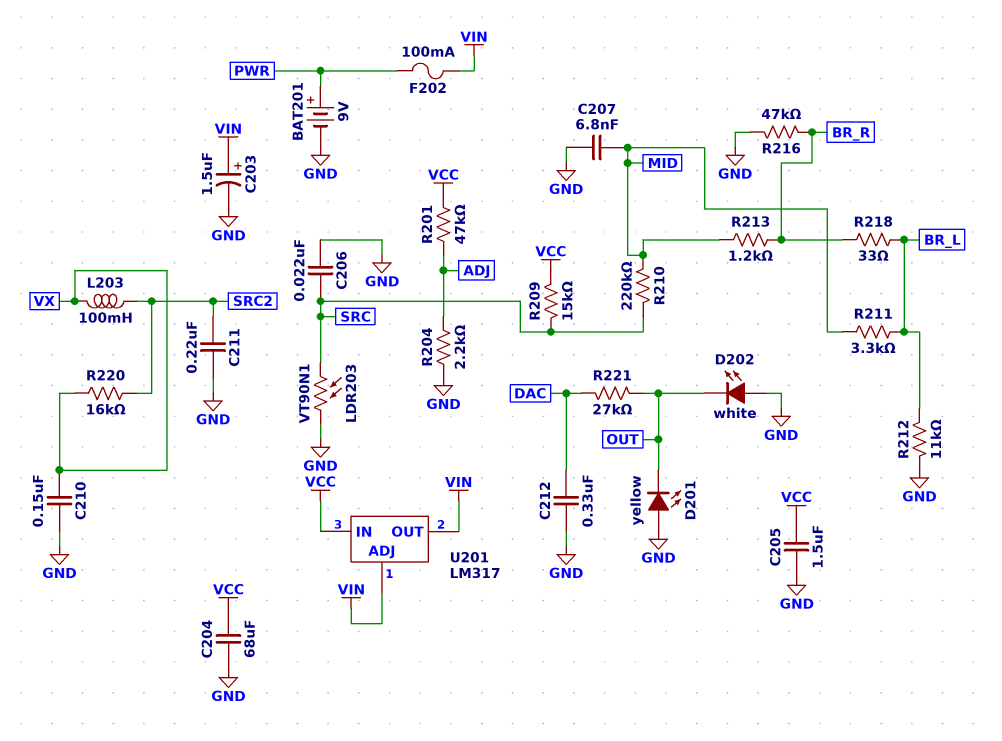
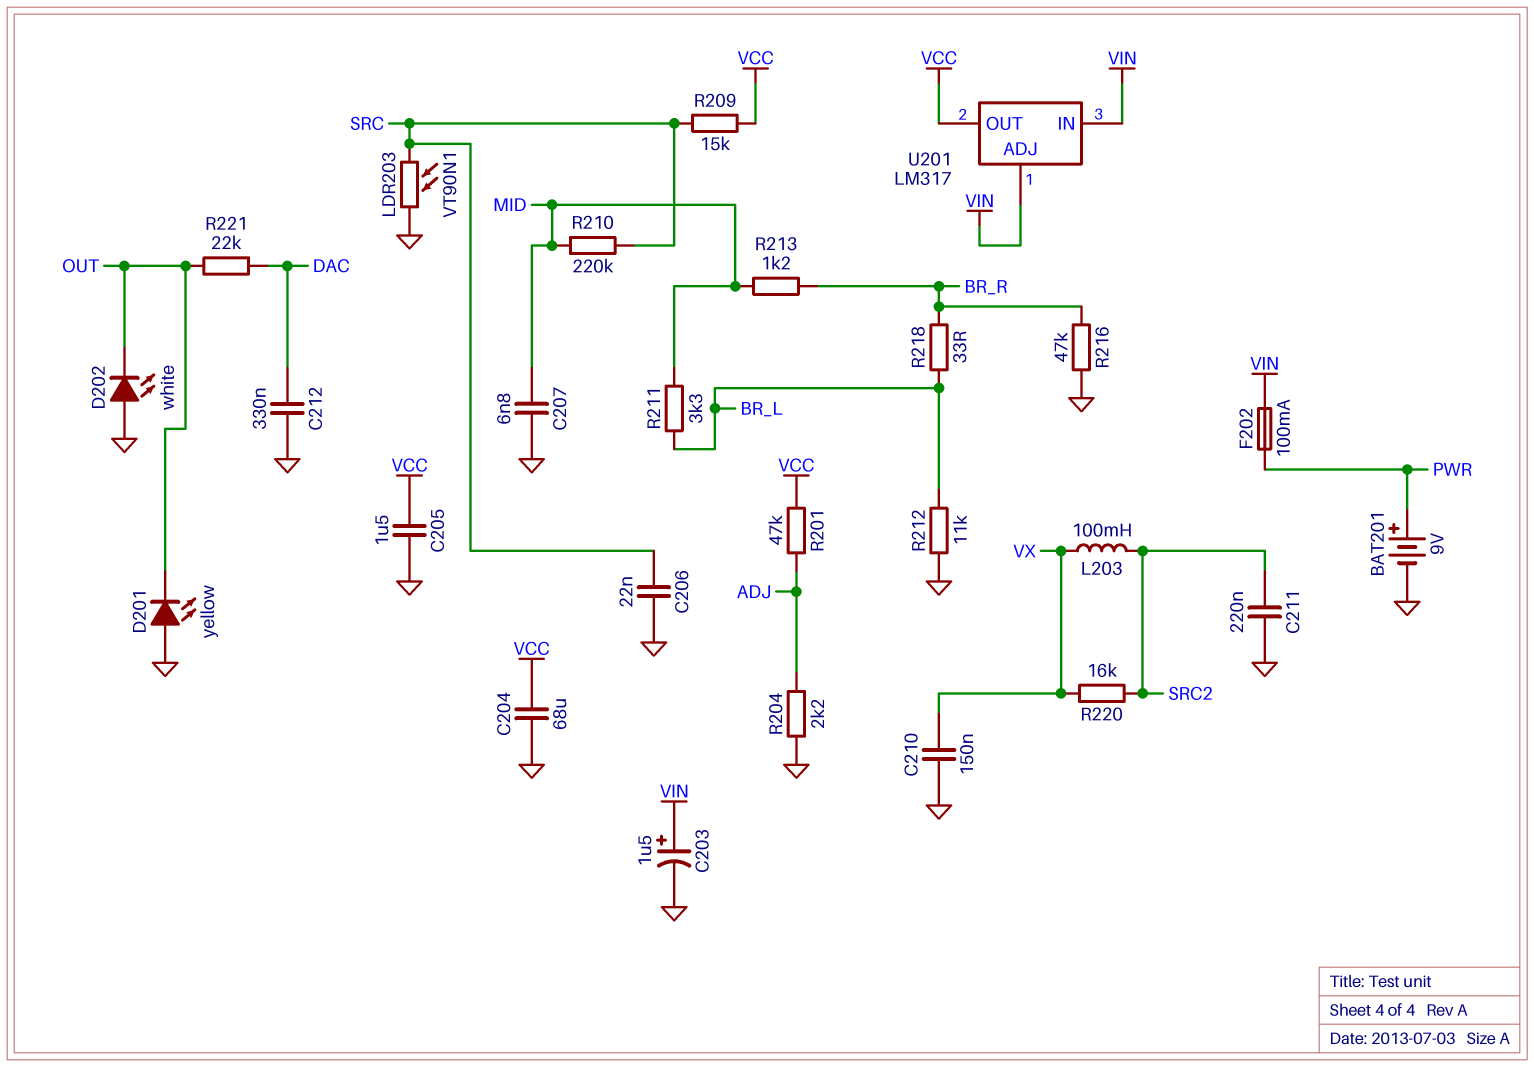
R221: 27k (DAC, OUT) -> 22k (DAC, OUT)
U201 pin IN: VCC -> VIN
U201 pin OUT: VIN -> VCC

